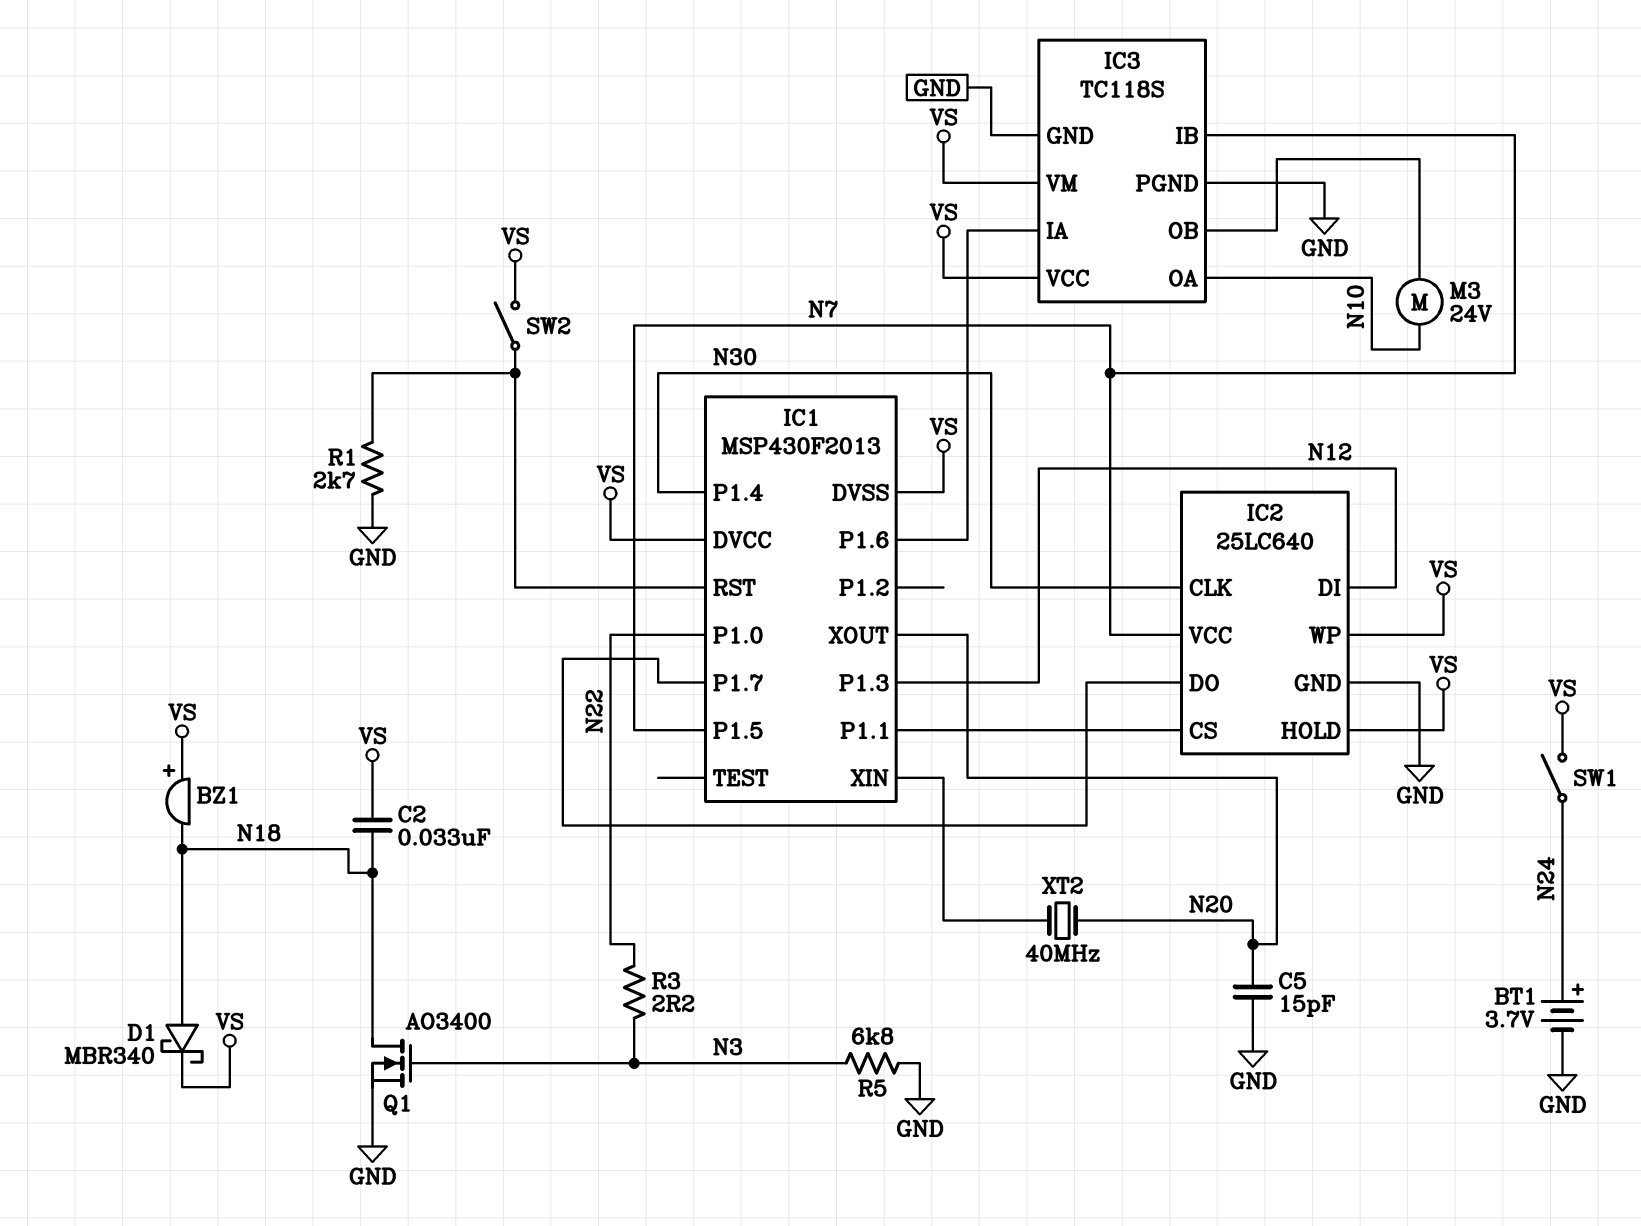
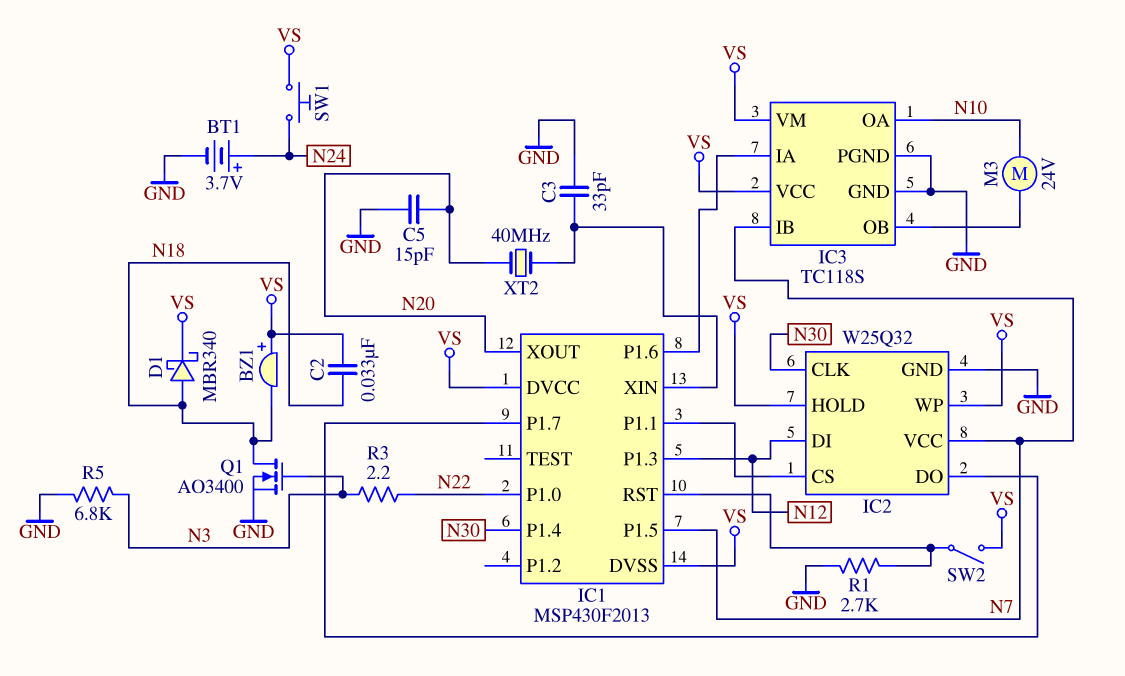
C3: none -> 33pF (GND, IC1/XIN)
IC2: 25LC640 -> W25Q32
SW1: switch (N24, VS) -> button (N24, VS)

